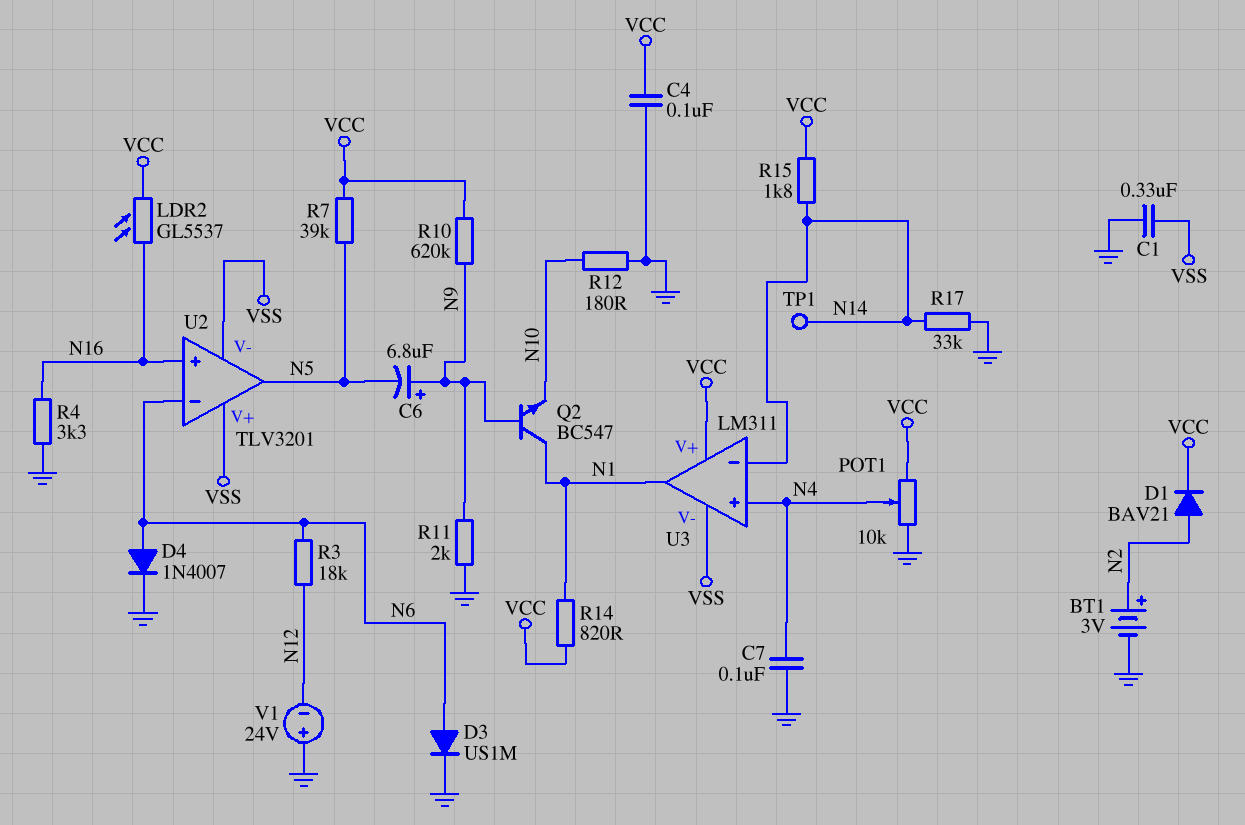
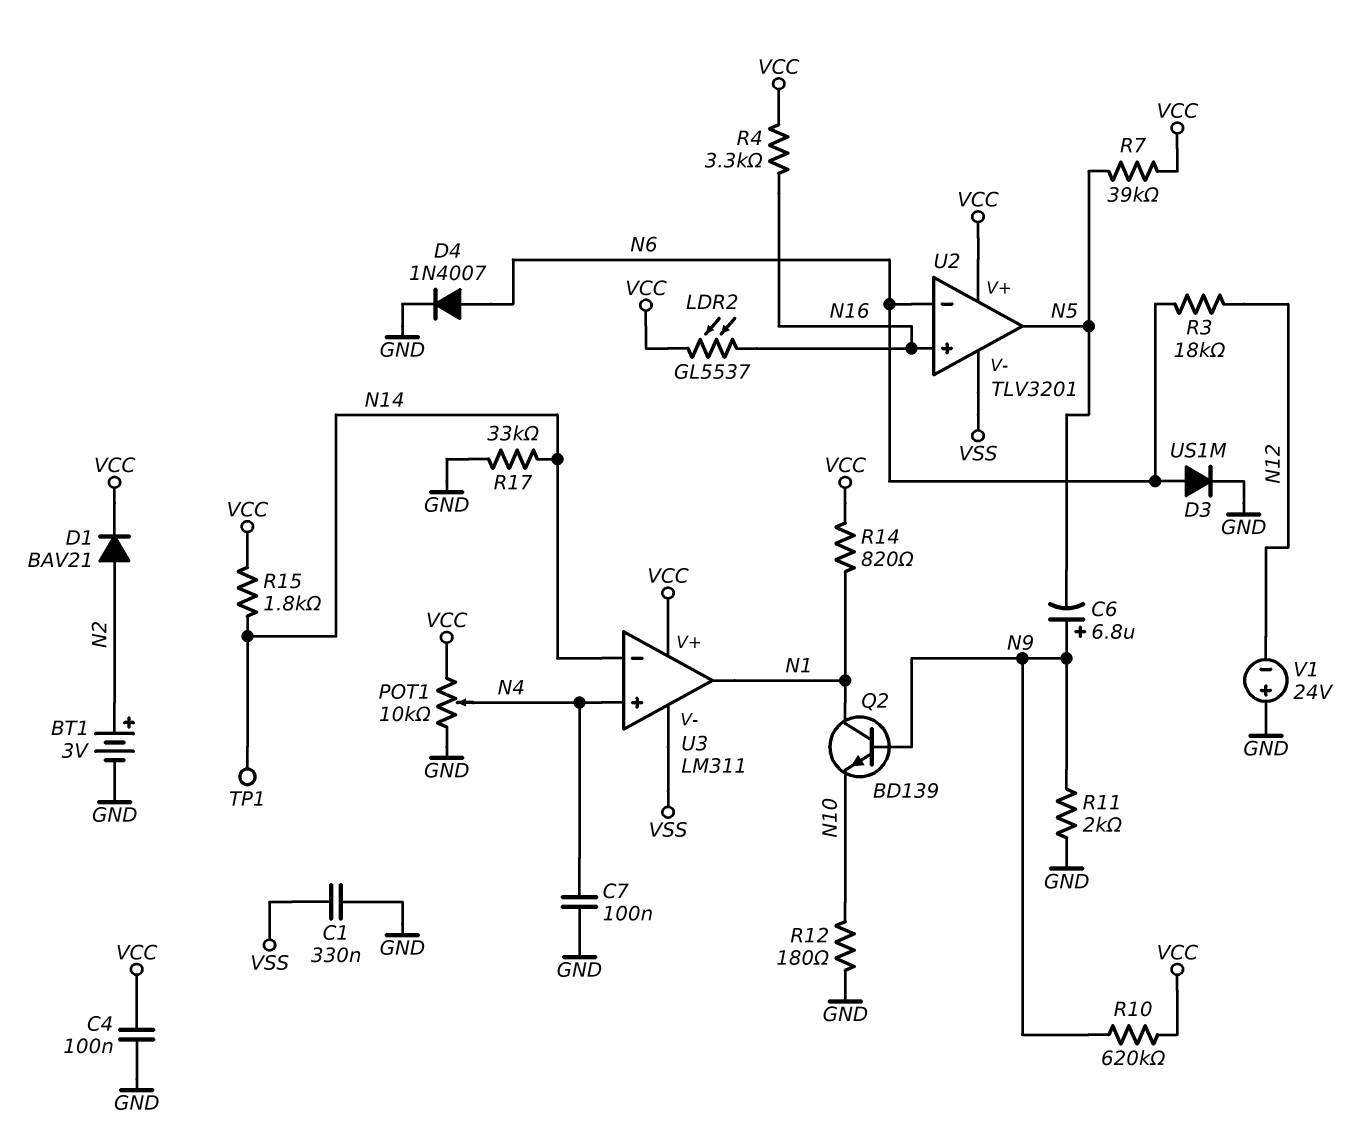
Q2: NPN BC547 (B N9, C N1, E N10) -> NPN BD139 (B N9, C N1, E N10)
R4: 3.3k (GND, N16) -> 3.3k (N16, VCC)
U2 pin V+: VSS -> VCC

